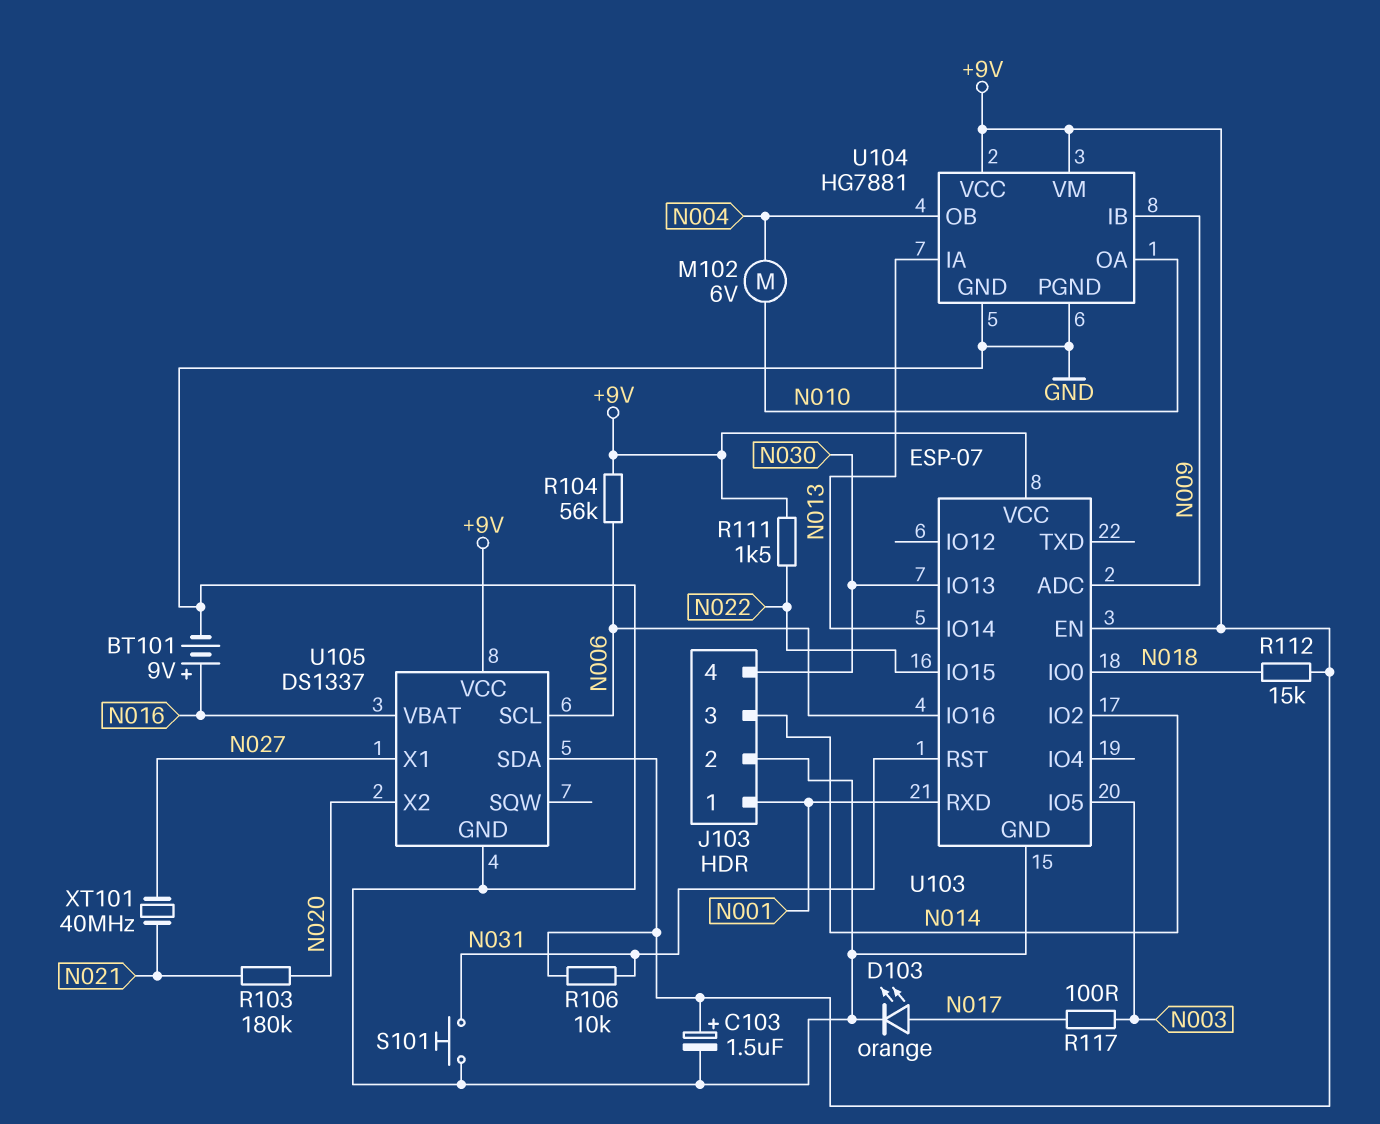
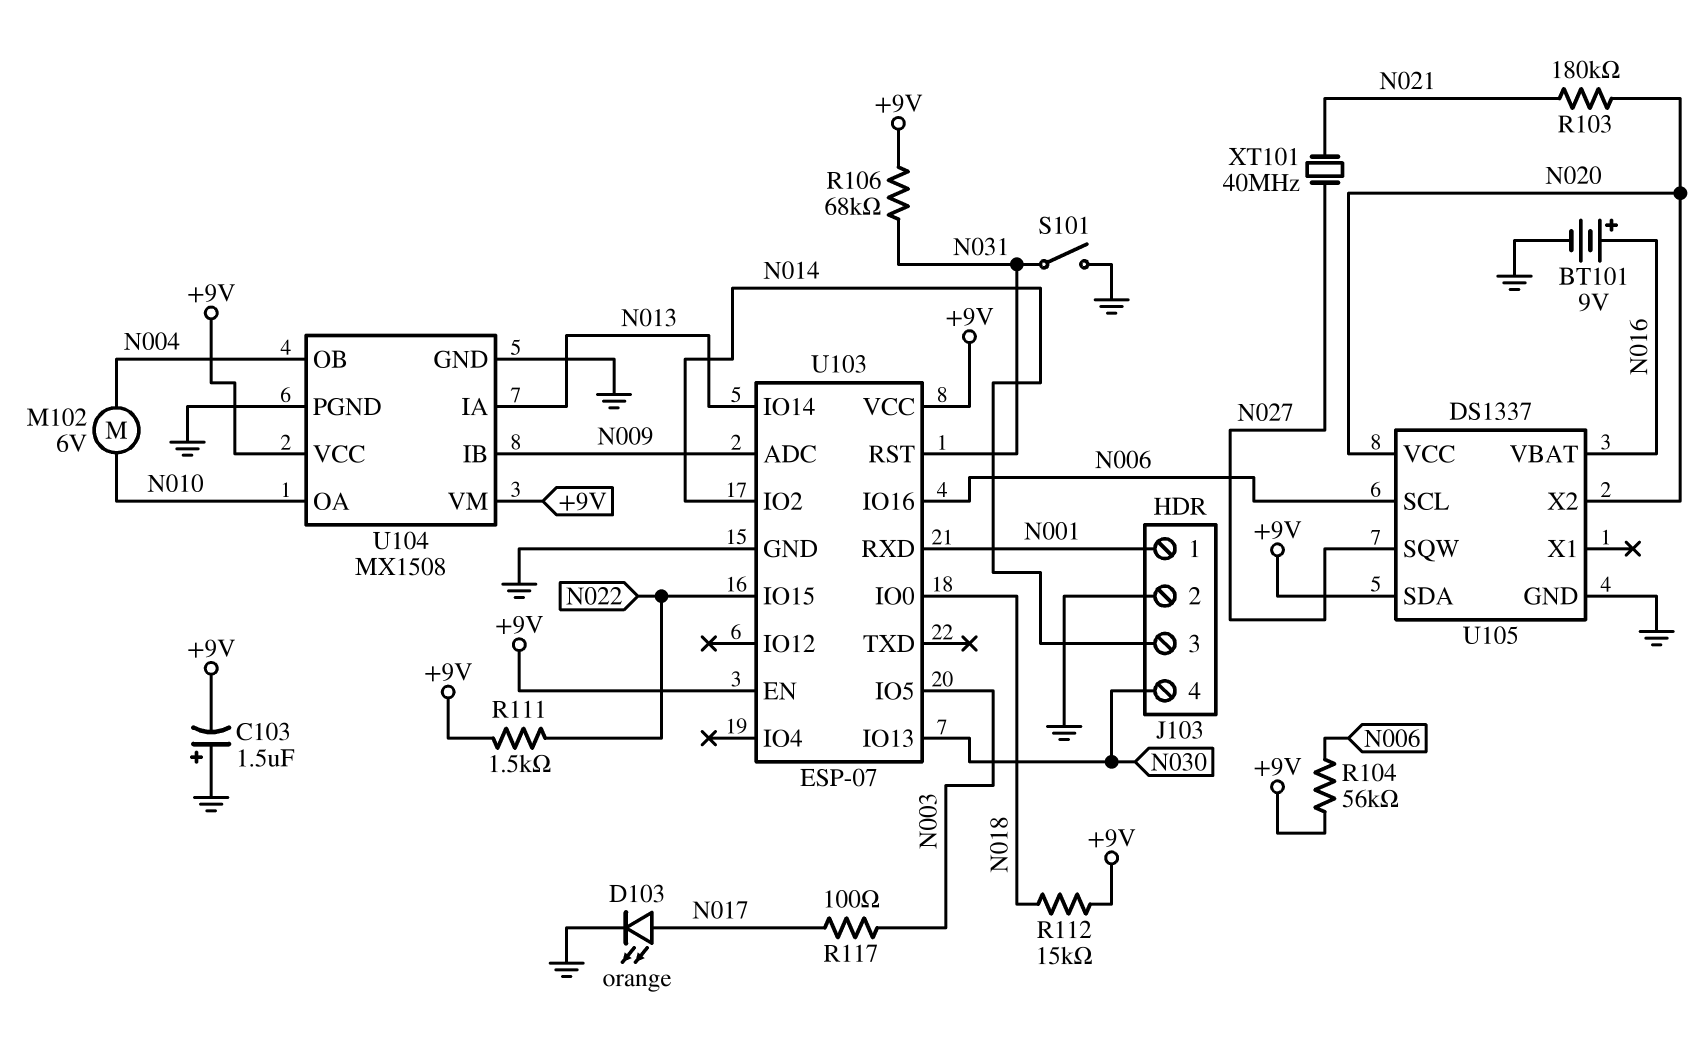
C103: 1.5uF (plus +9V, minus GND) -> 1.5uF (plus GND, minus +9V)
R106: 10k (+9V, N031) -> 68k (+9V, N031)
S101: button (GND, N031) -> switch (GND, N031)
U104: HG7881 -> MX1508
U105 pin SQW: none -> N027
U105 pin VCC: +9V -> N020
U105 pin X1: N027 -> none

